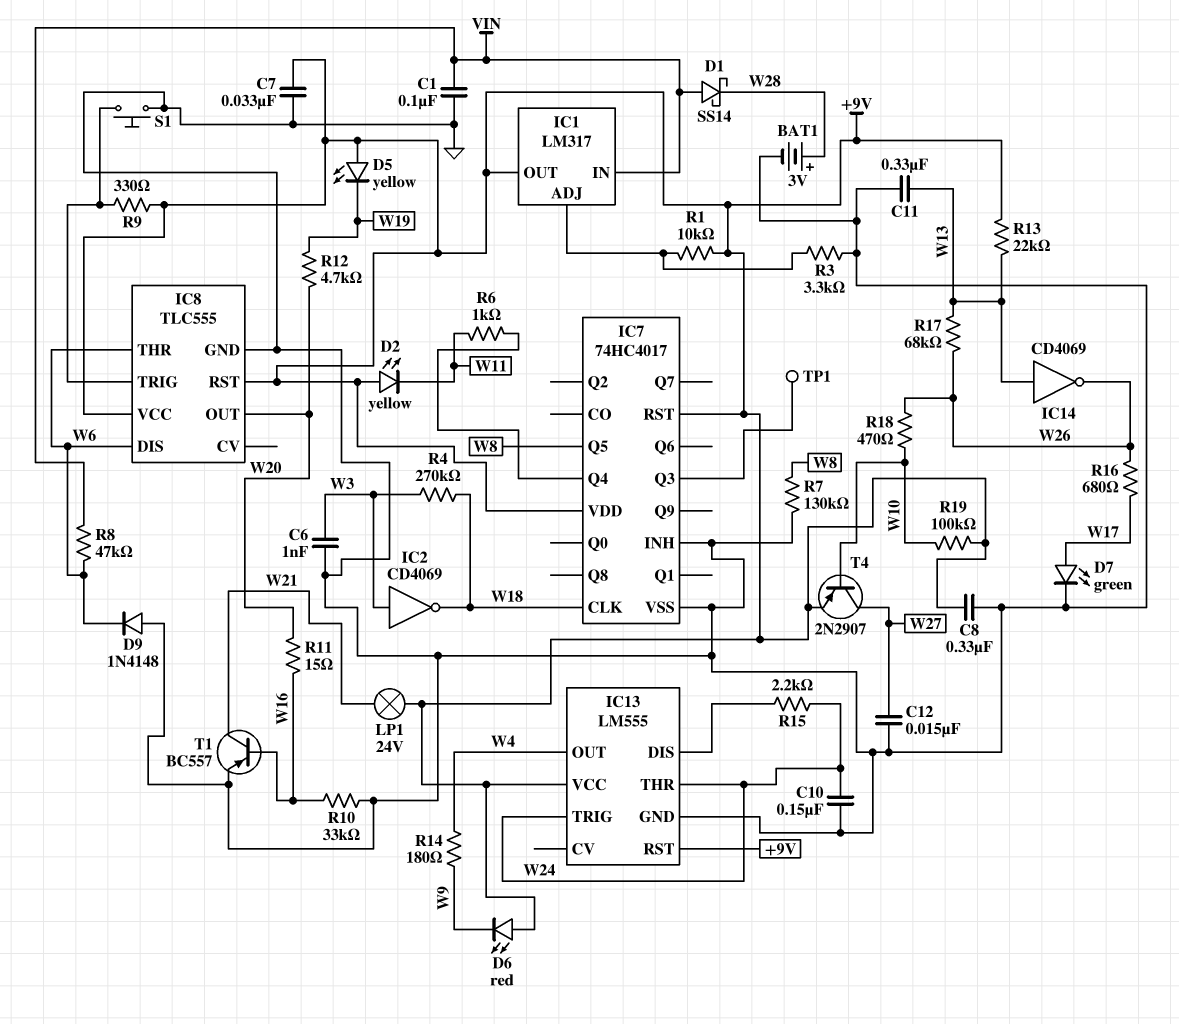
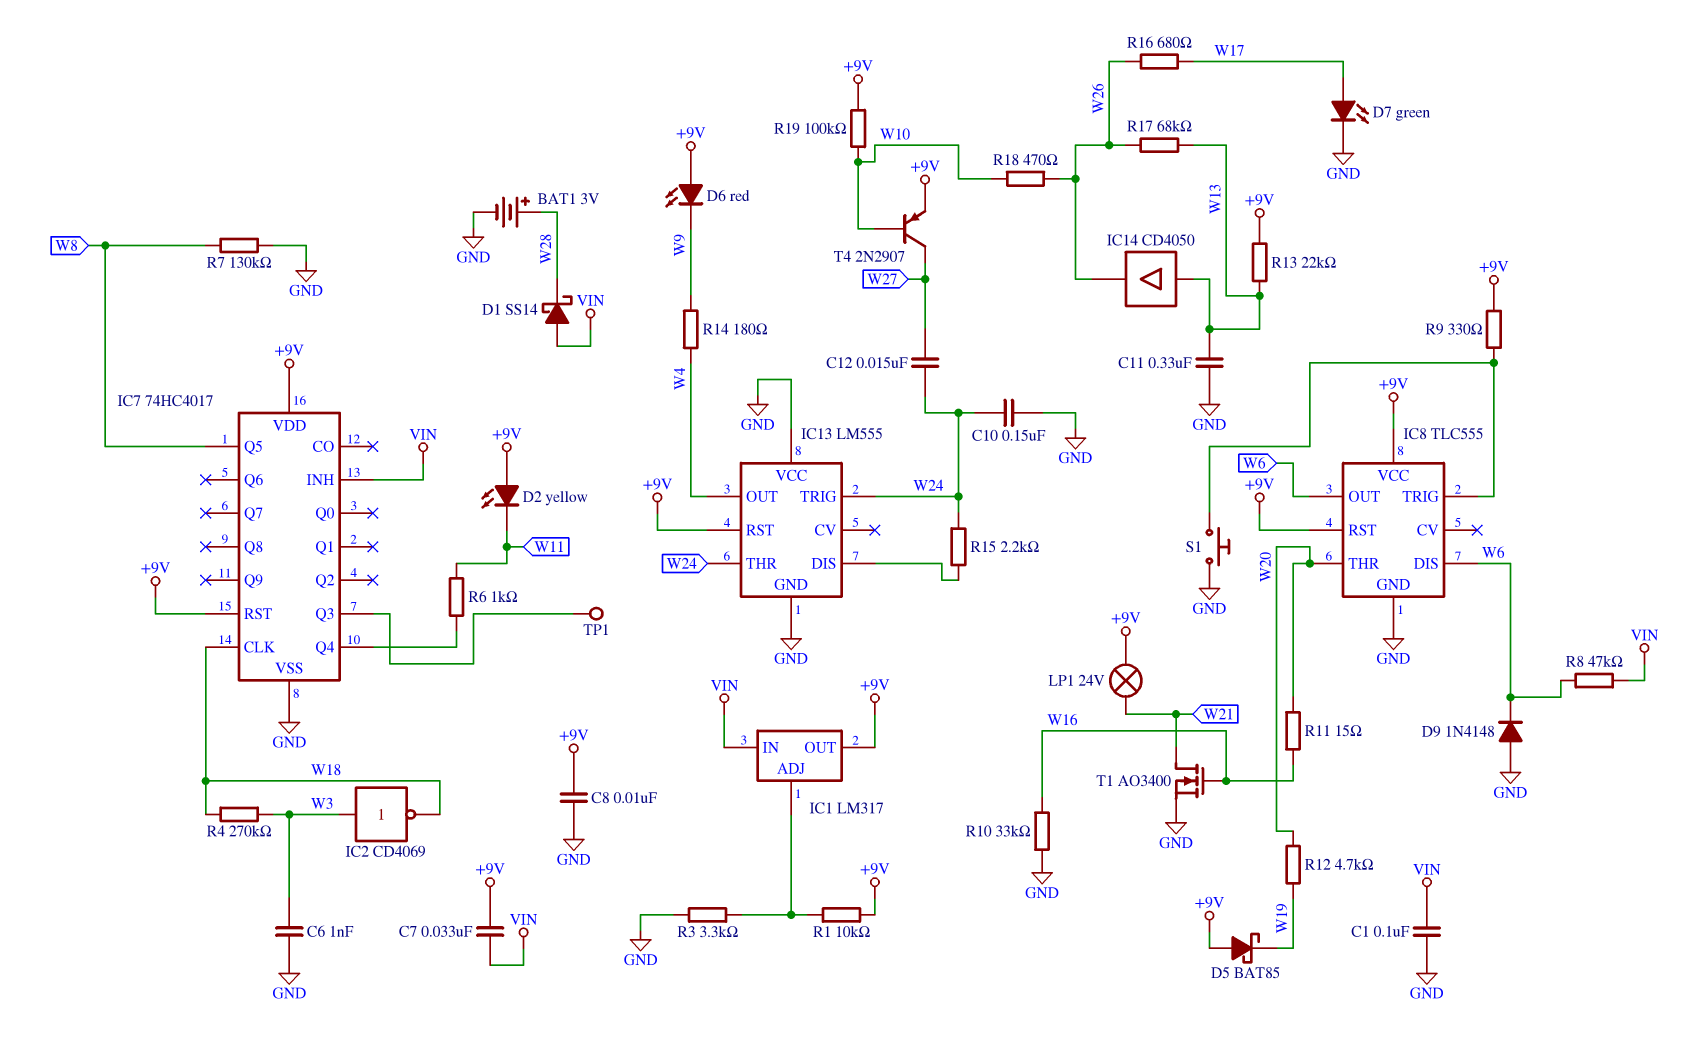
C7: 33nF (+9V, GND) -> 33nF (+9V, VIN)
C8: 330nF (+9V, GND) -> 10nF (+9V, GND)
C12: 15nF (GND, W27) -> 15nF (W24, W27)
D5: LED yellow (A +9V, K W19) -> schottky BAT85 (A +9V, K W19)
IC7 pin INH: GND -> VIN
IC8 pin OUT: W20 -> W6
IC8 pin THR: W6 -> W20
IC13 pin VCC: +9V -> GND
IC14: NOT CD4069 (in W13, out W26) -> buffer CD4050 (in W13, out W26)
T1: PNP BC557 (B W16, C W21, E GND) -> NMOS AO3400 (G W16, D W21, S GND)

